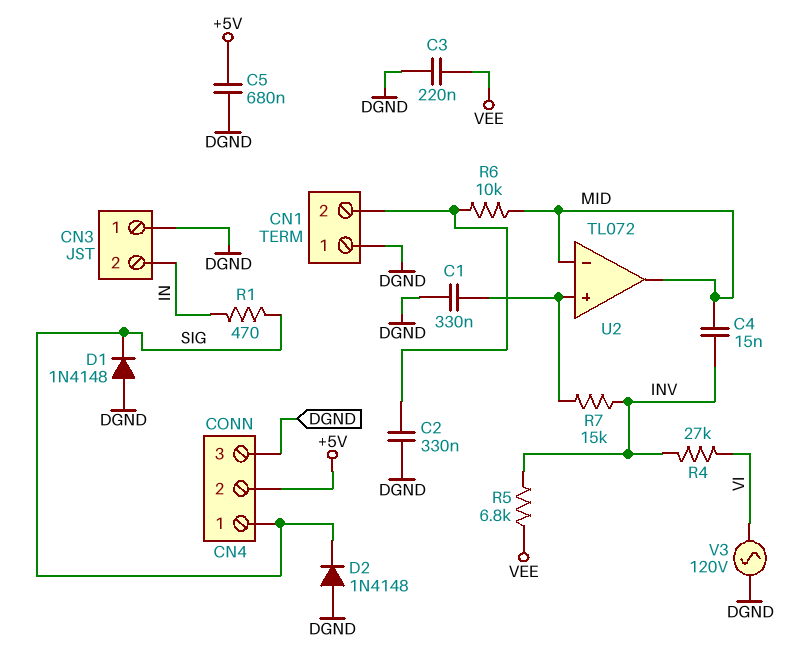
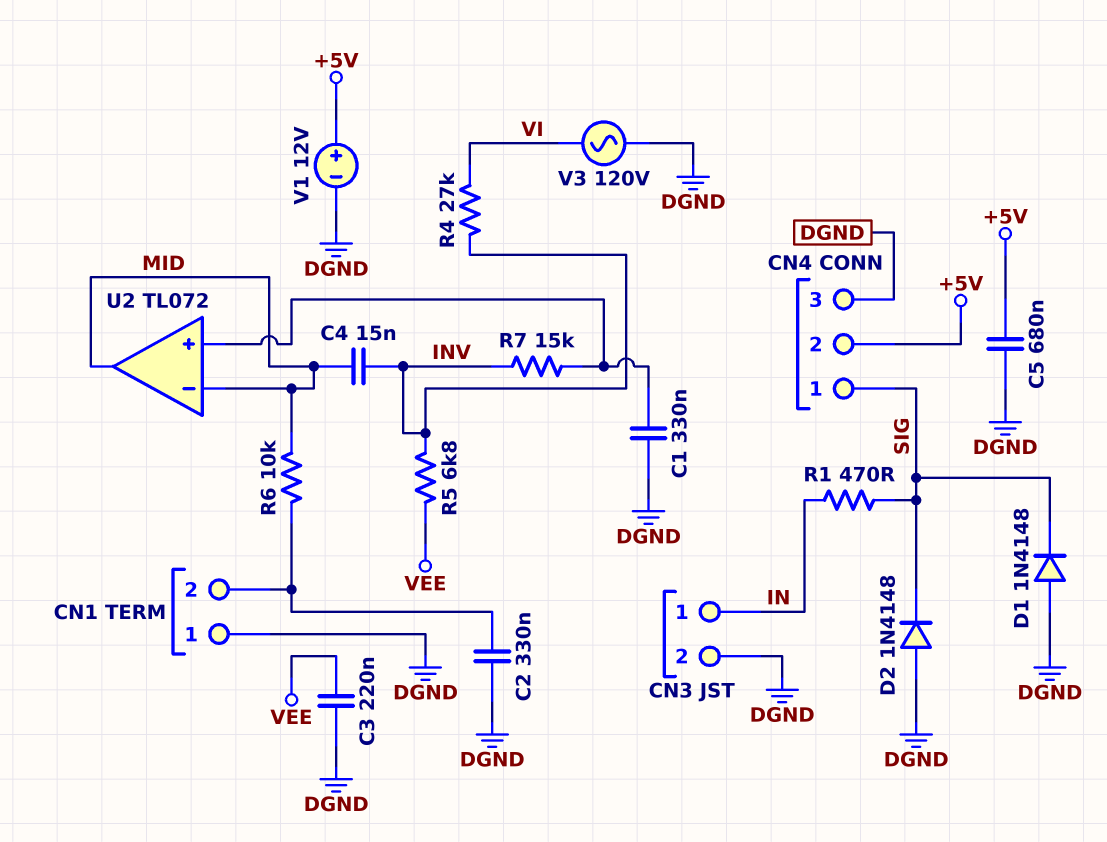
CN3 pin 1: DGND -> IN
CN3 pin 2: IN -> DGND
V1: none -> 12V (plus +5V, minus DGND)

